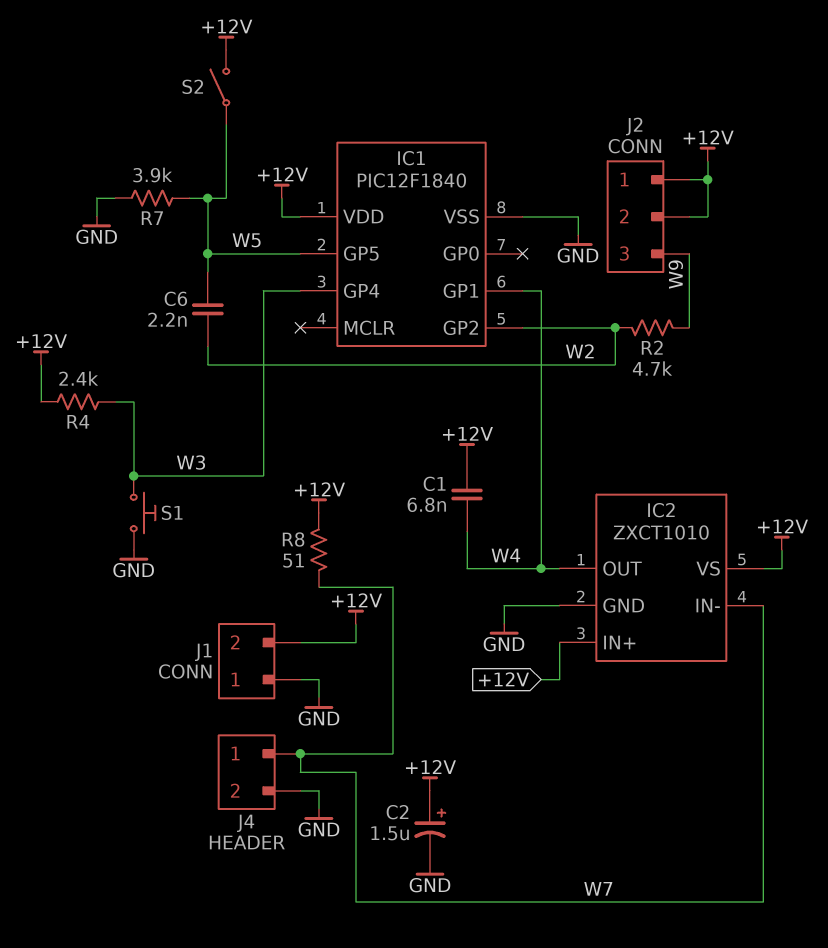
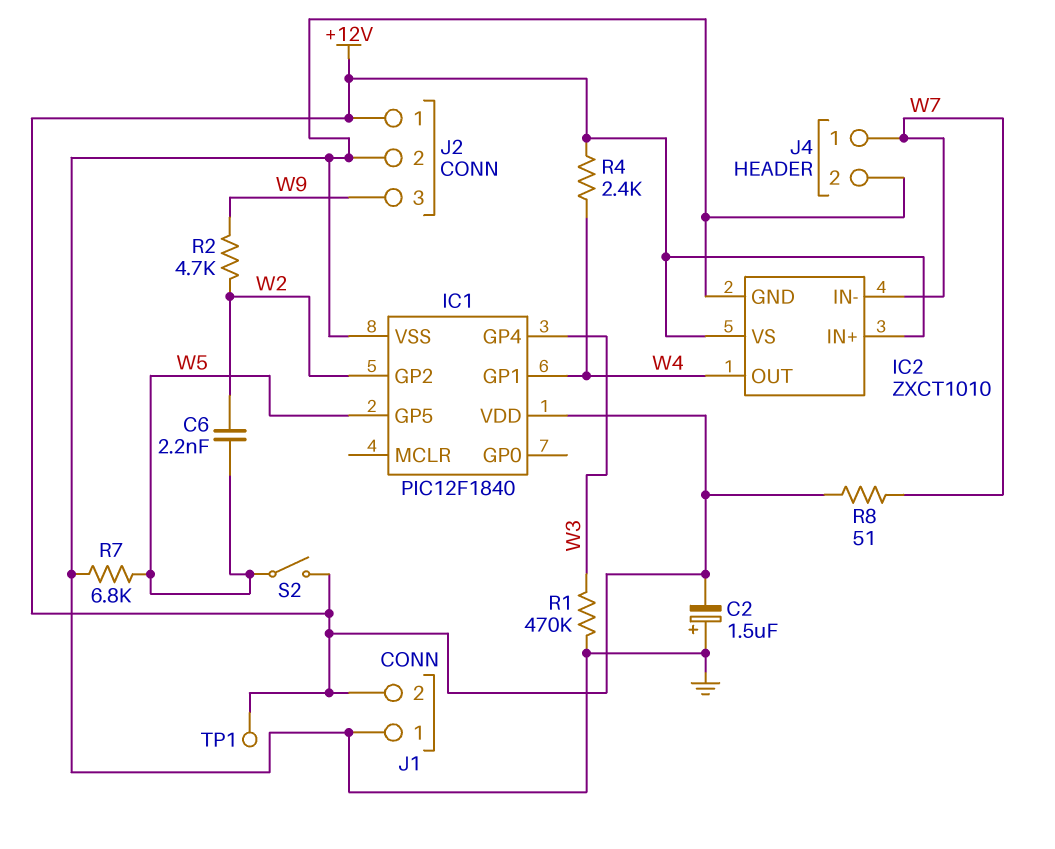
C1: 6.8nF (+12V, W4) -> none
C2: 1.5uF (plus +12V, minus GND) -> 1.5uF (plus GND, minus +12V)
J2 pin 2: +12V -> GND
R1: none -> 470k (GND, W3)
R4: 2.4k (+12V, W3) -> 2.4k (+12V, W4)
R7: 3.9k (GND, W5) -> 6.8k (GND, W5)
S1: button (GND, W3) -> none
TP1: none -> test point (+12V)

